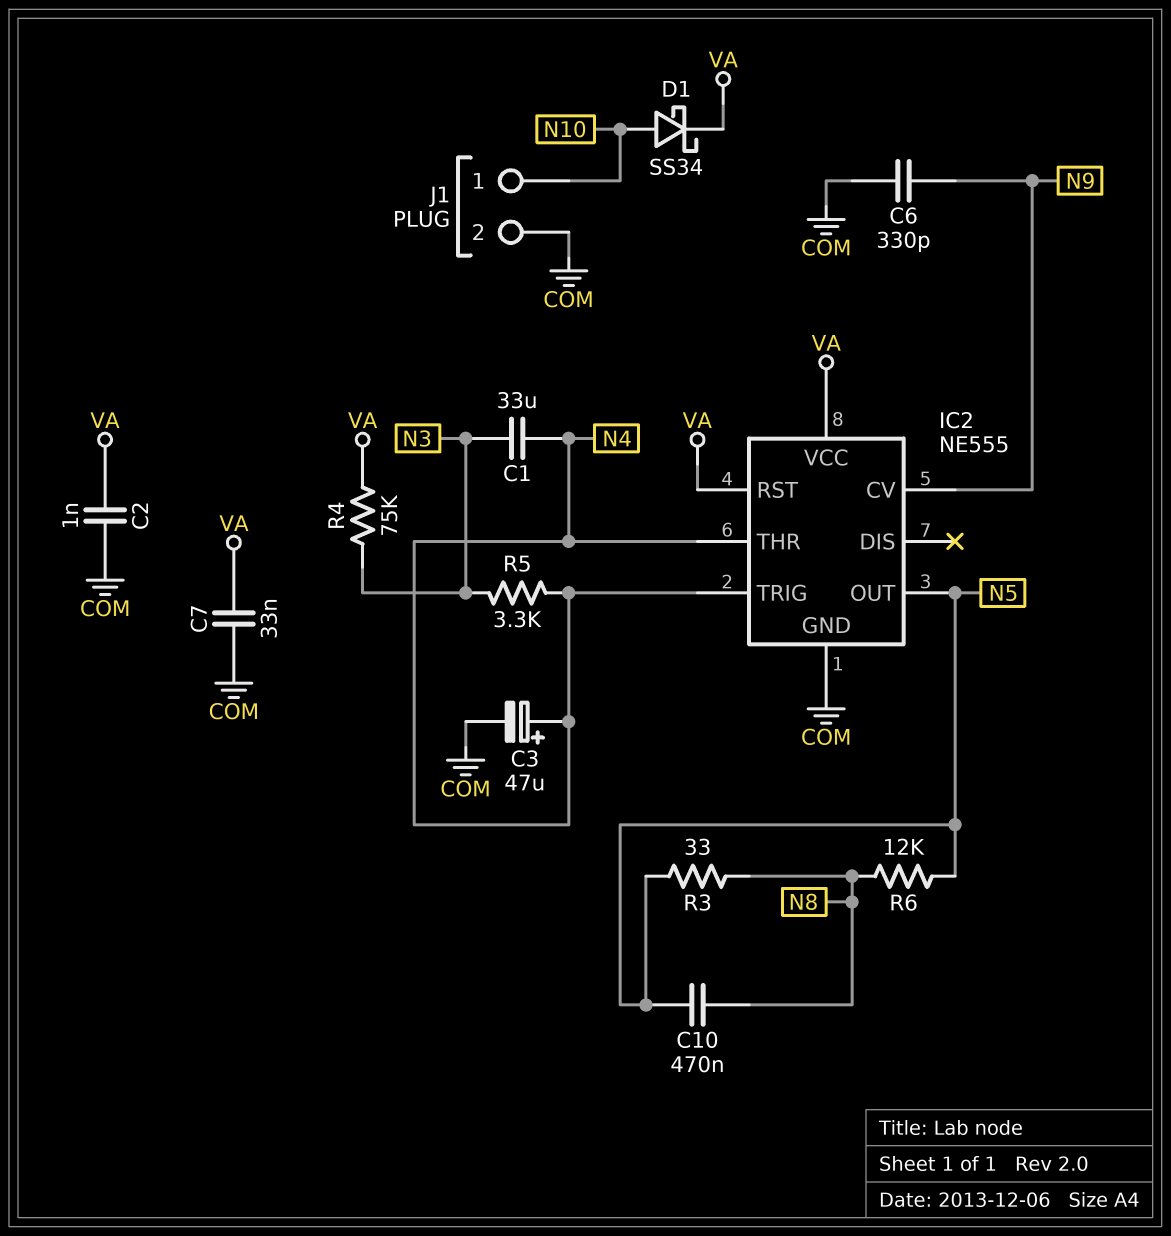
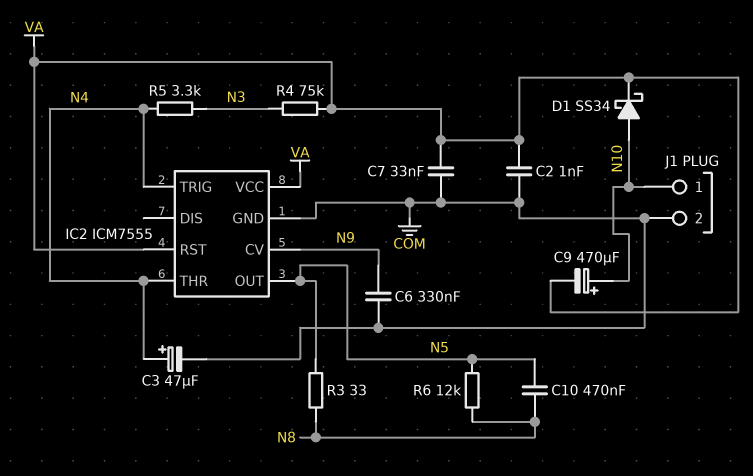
C1: 33uF (N3, N4) -> none
C6: 330pF (COM, N9) -> 330nF (COM, N9)
C9: none -> 470uF (plus N10, minus VA)
IC2: NE555 -> ICM7555

